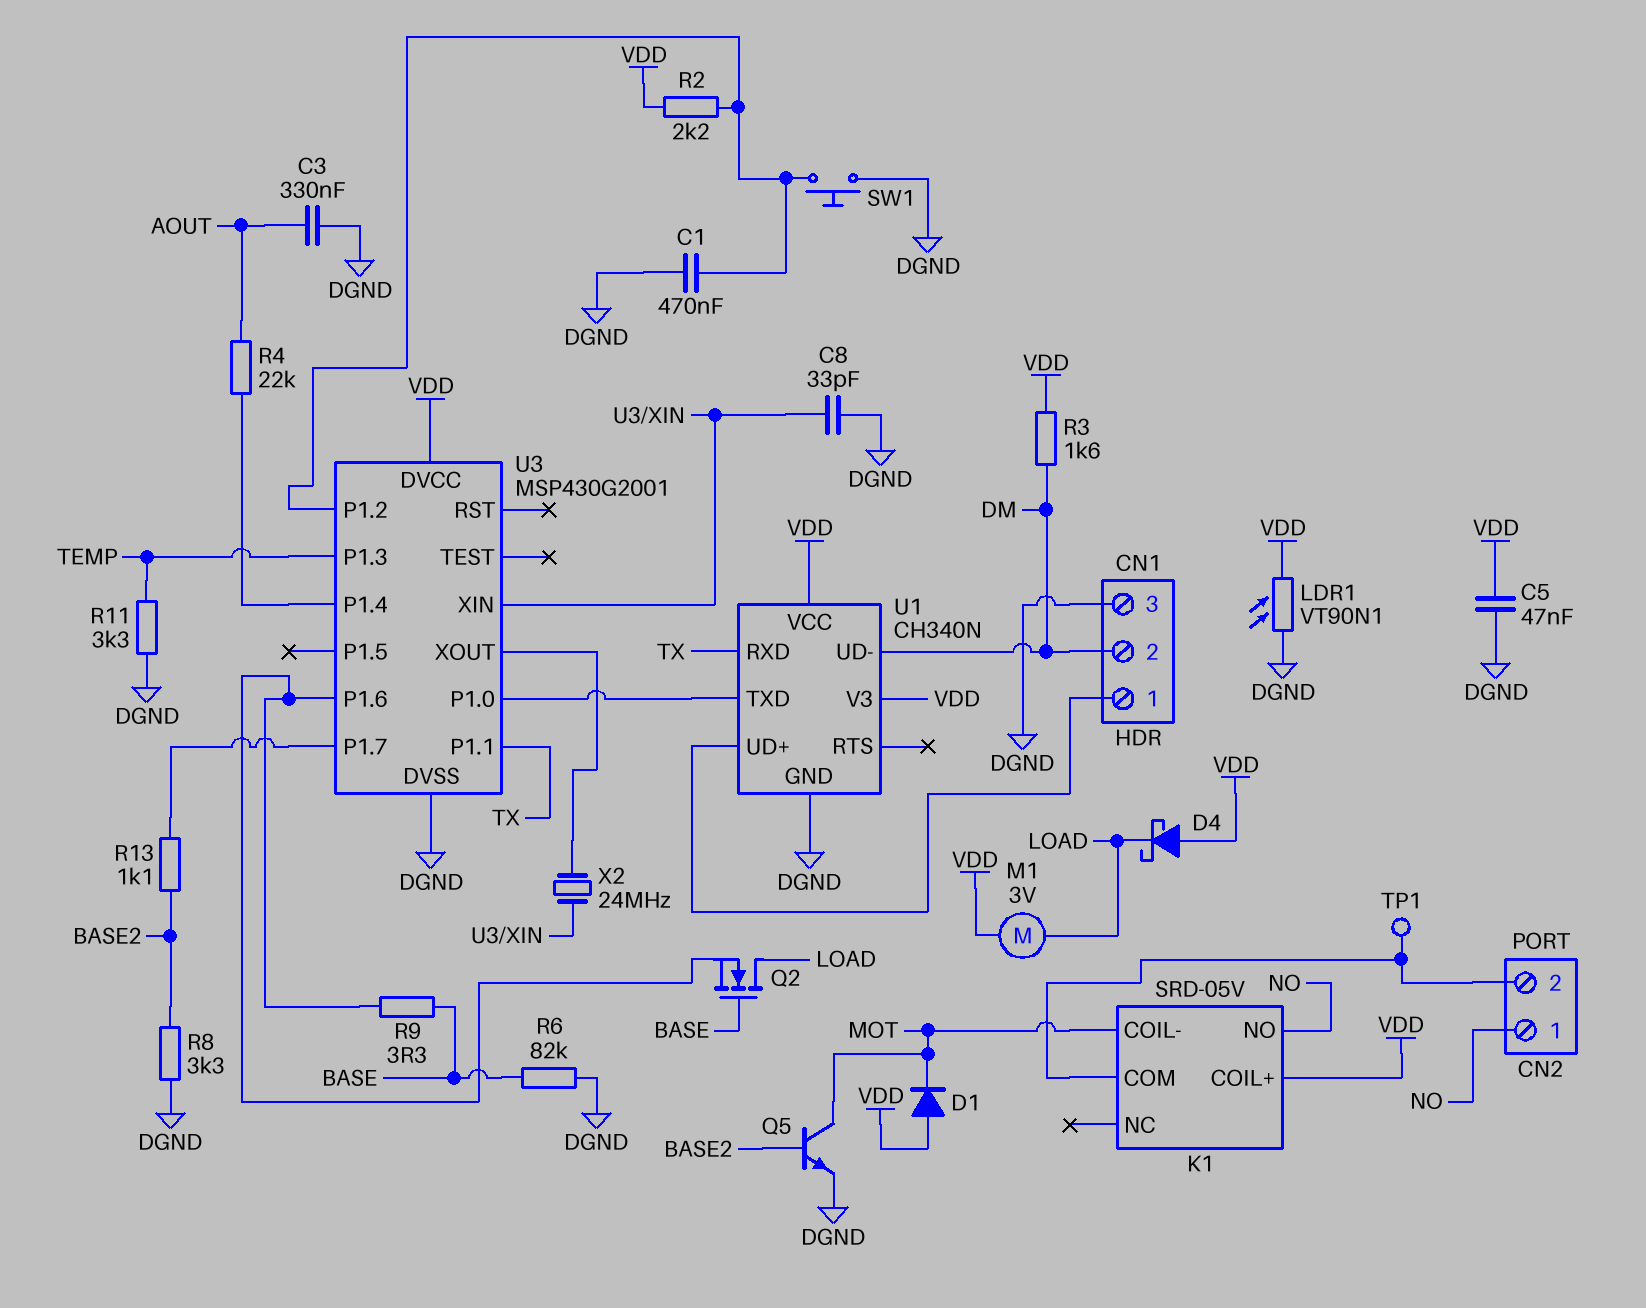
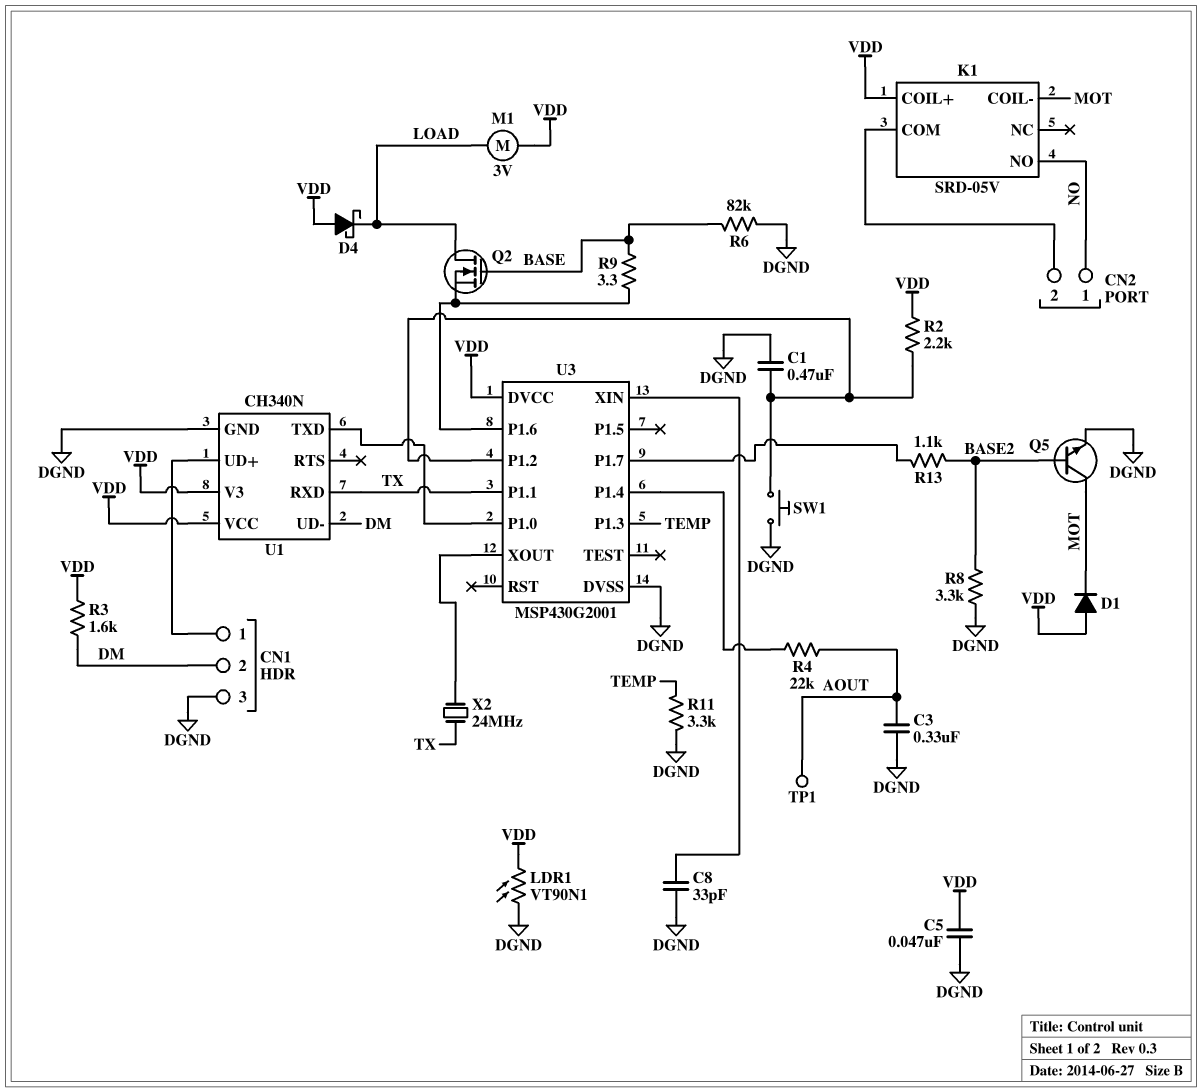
TP1: test point (CN2/2) -> test point (AOUT)
X2: 24MHz (U3/XIN, U3/XOUT) -> 24MHz (TX, U3/XOUT)

